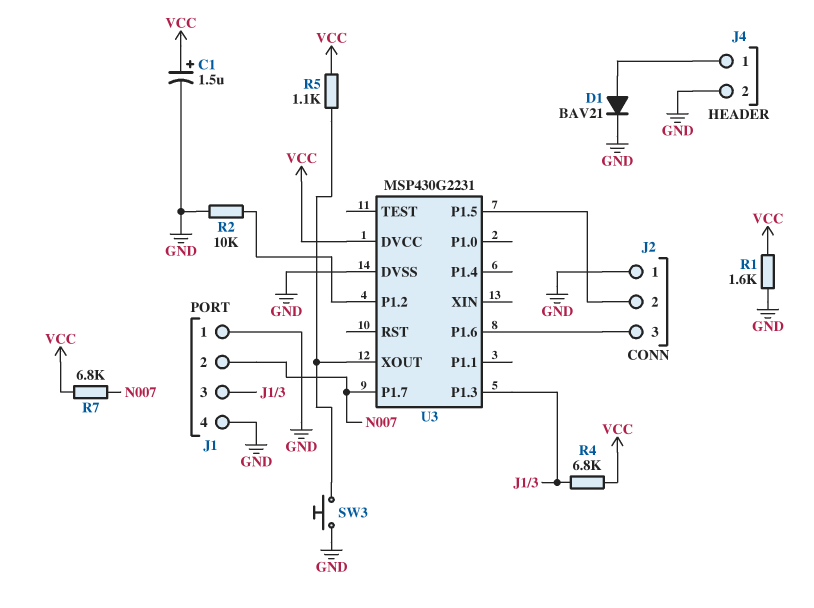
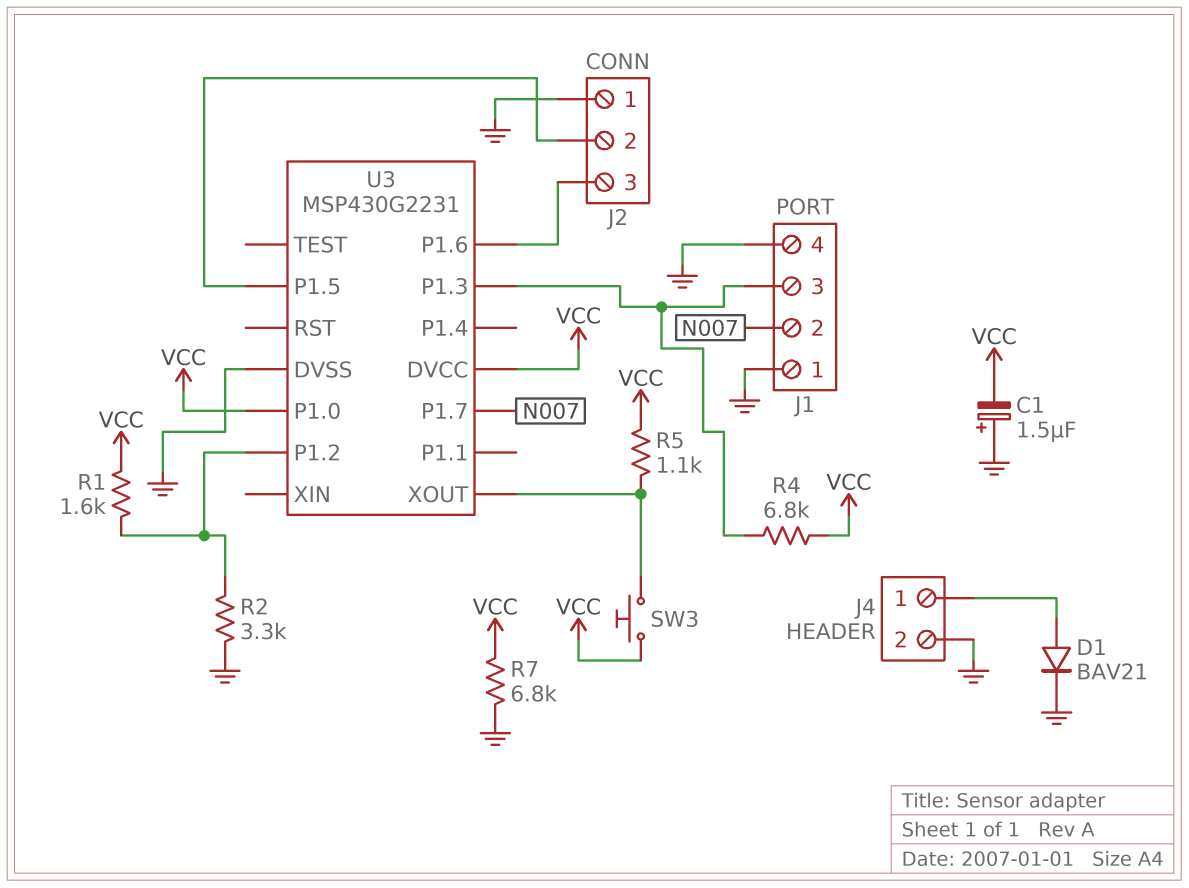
C1: 1.5uF (plus VCC, minus GND) -> 1.5uF (plus GND, minus VCC)
R1: 1.6k (GND, VCC) -> 1.6k (U3/P1.2, VCC)
R2: 10k (GND, U3/P1.2) -> 3.3k (GND, U3/P1.2)
R7: 6.8k (N007, VCC) -> 6.8k (GND, VCC)
SW3: button (GND, U3/XOUT) -> button (U3/XOUT, VCC)
U3 pin P1.0: none -> VCC

